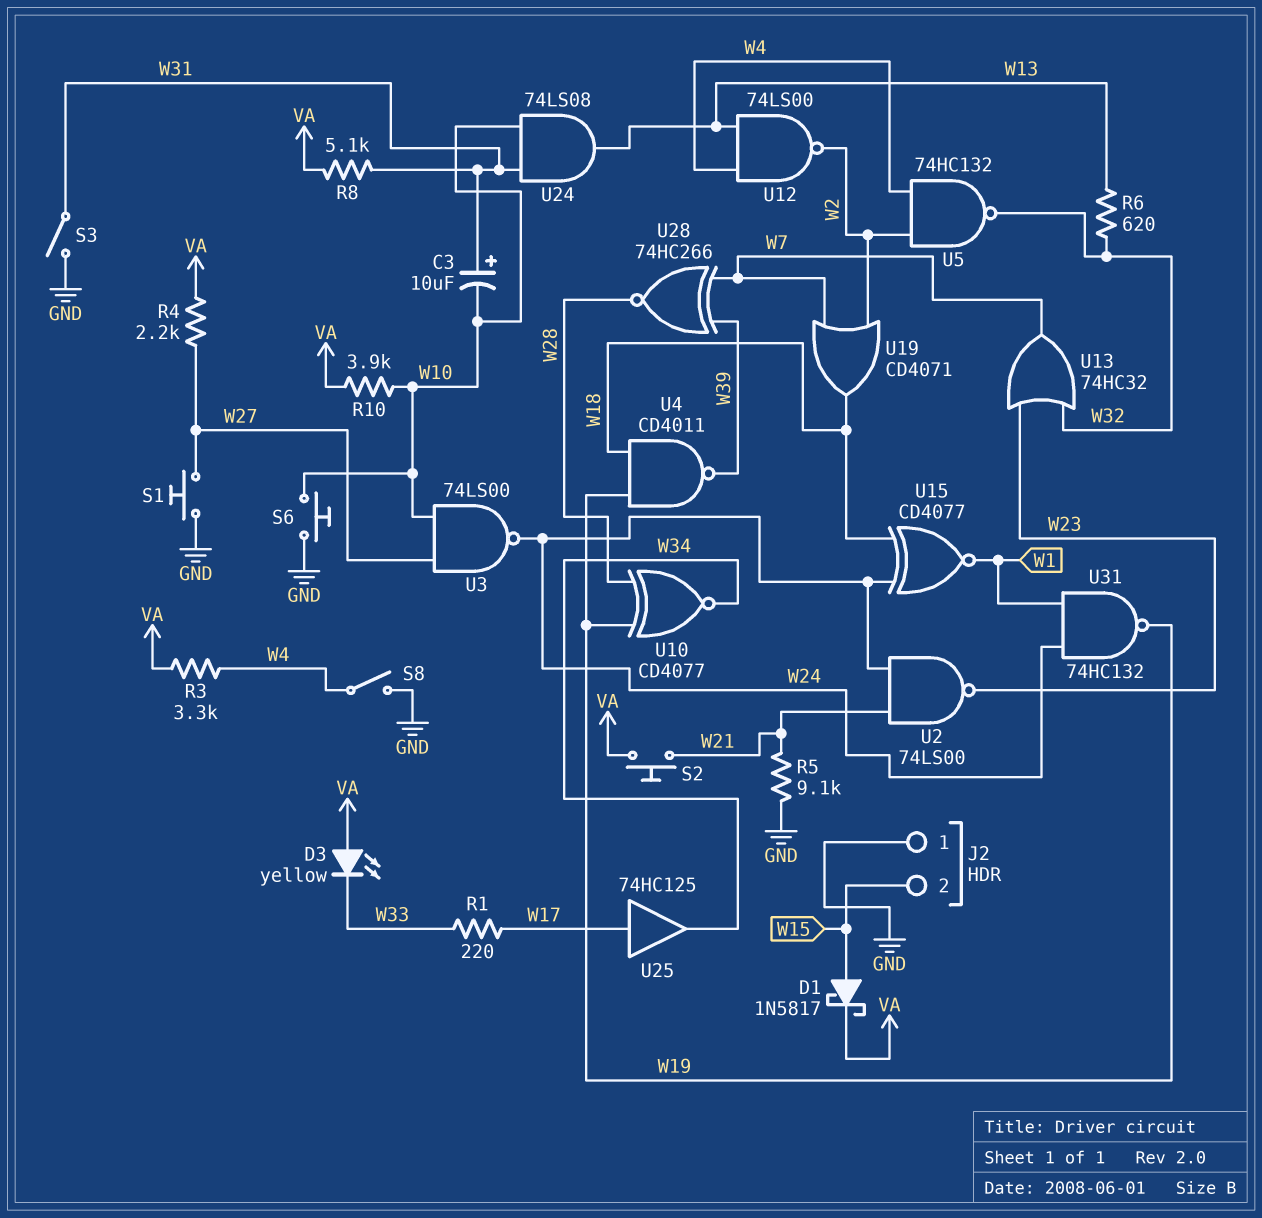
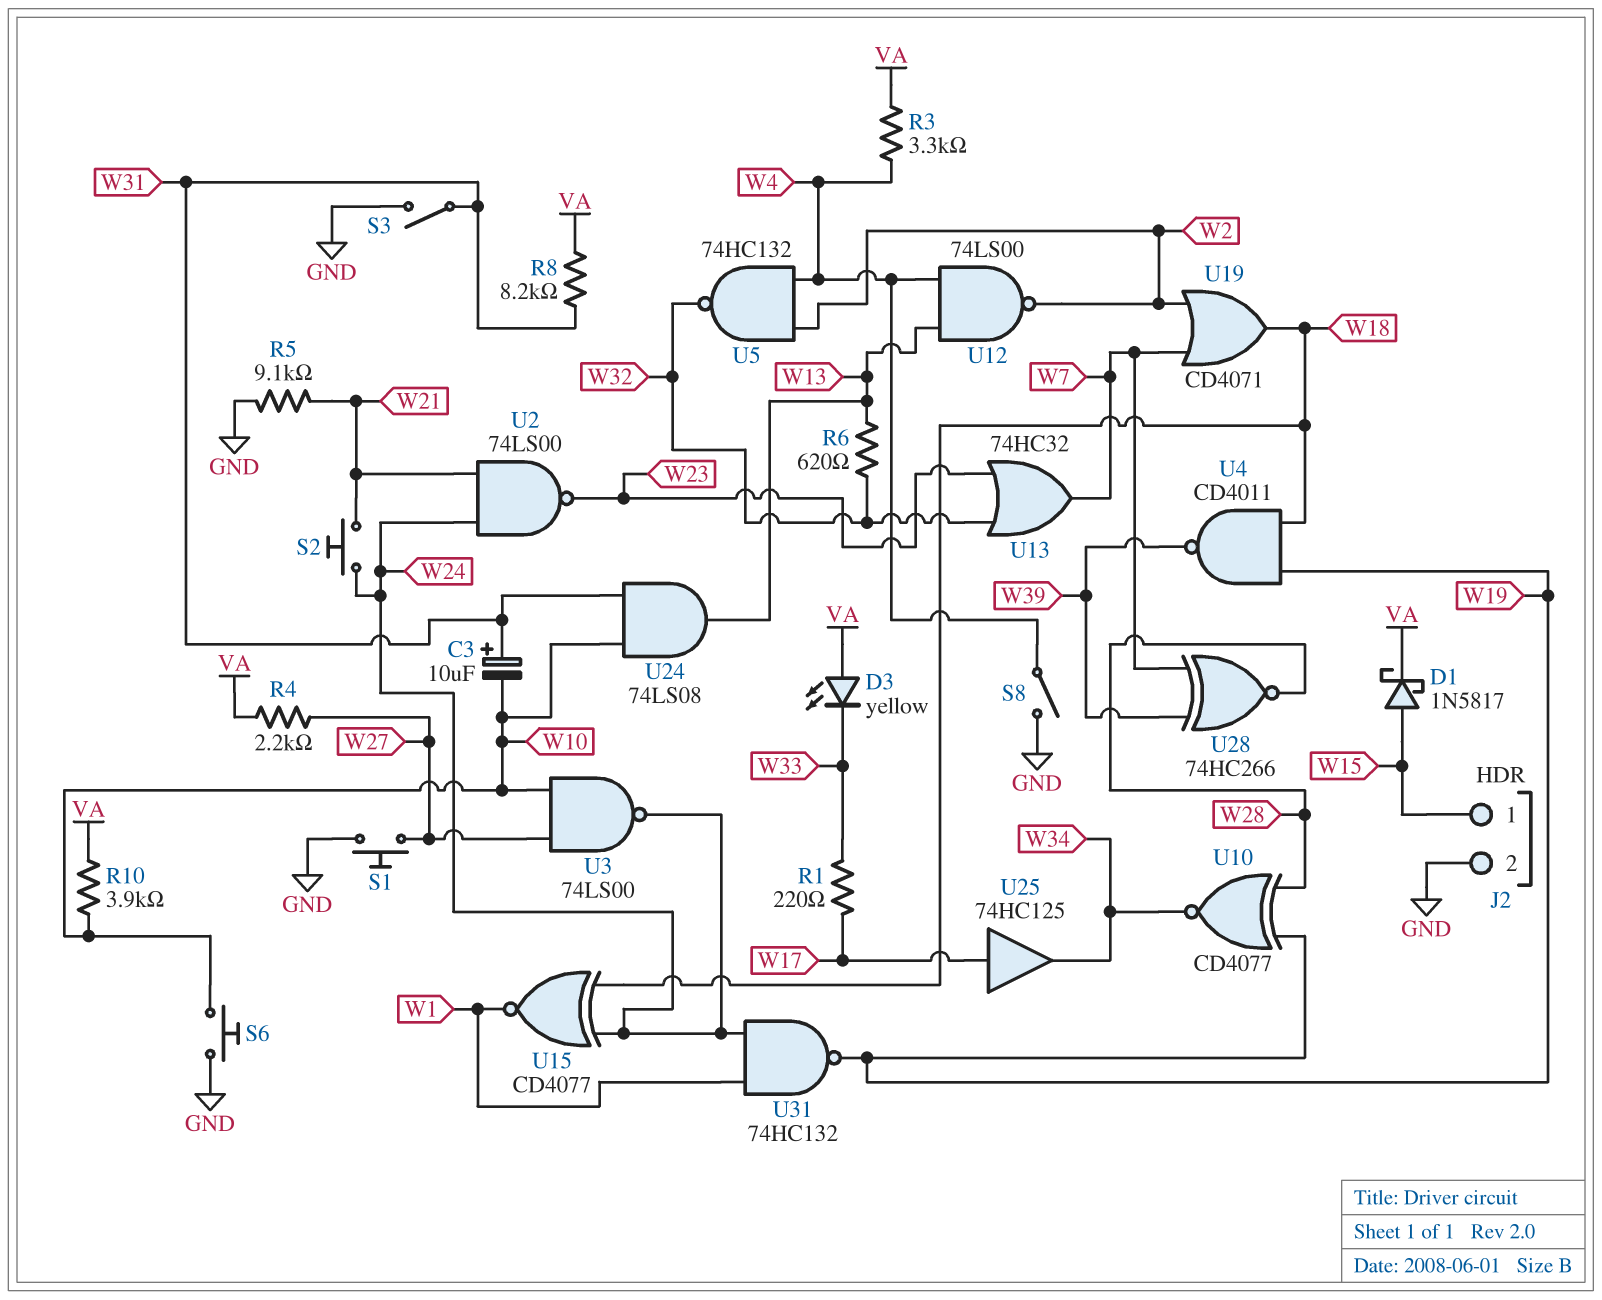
J2 pin 1: GND -> W15
J2 pin 2: W15 -> GND
R8: 5.1k (VA, W31) -> 8.2k (VA, W31)
S2: button (VA, W21) -> button (W21, W24)

